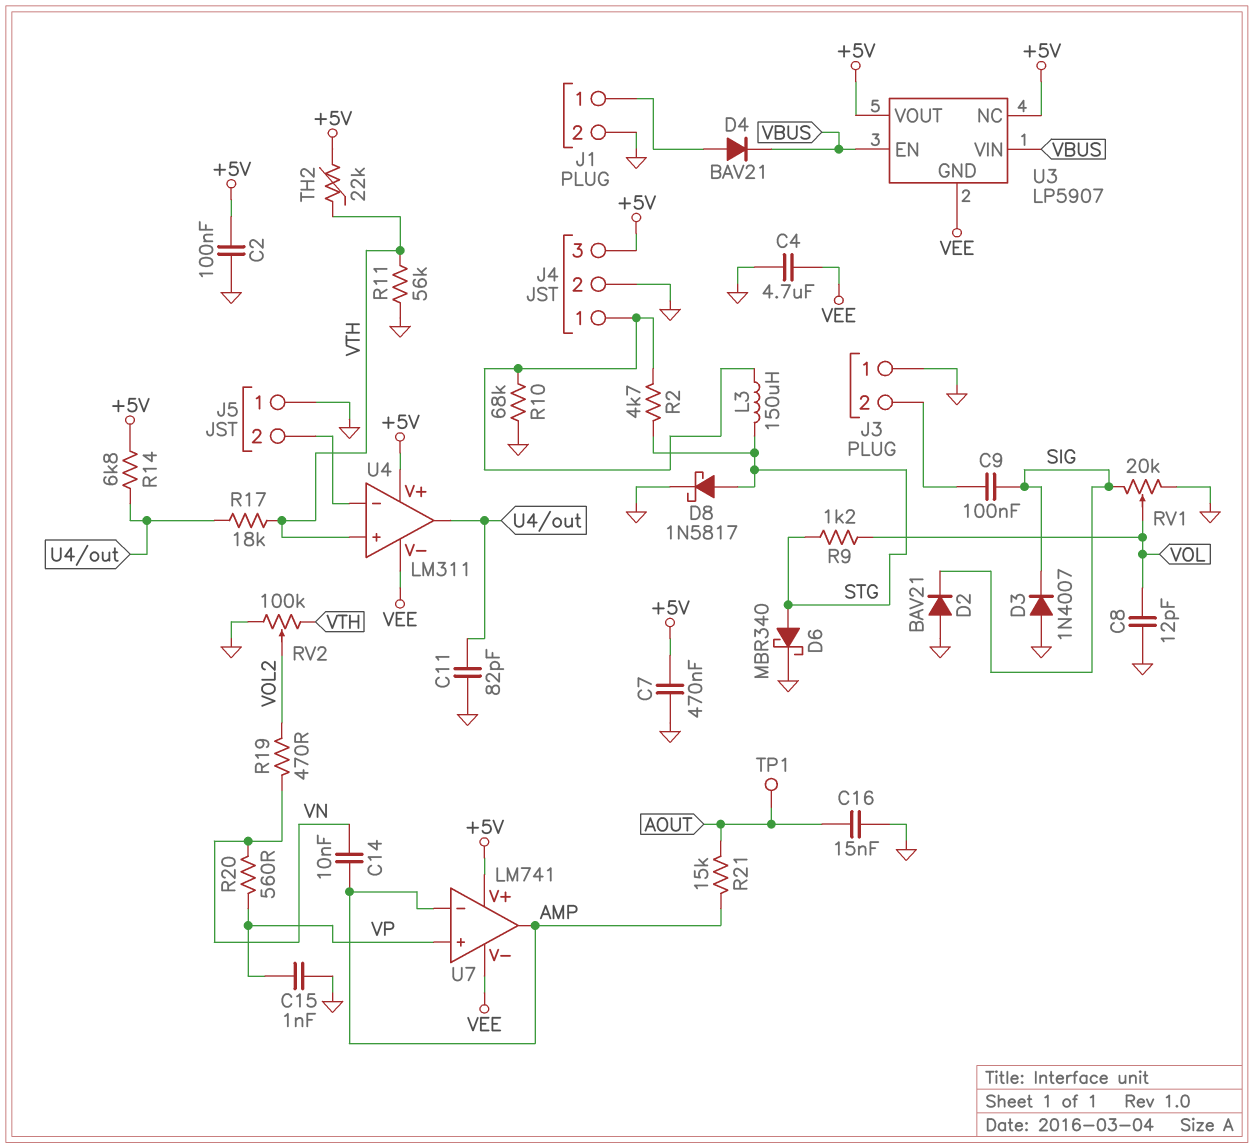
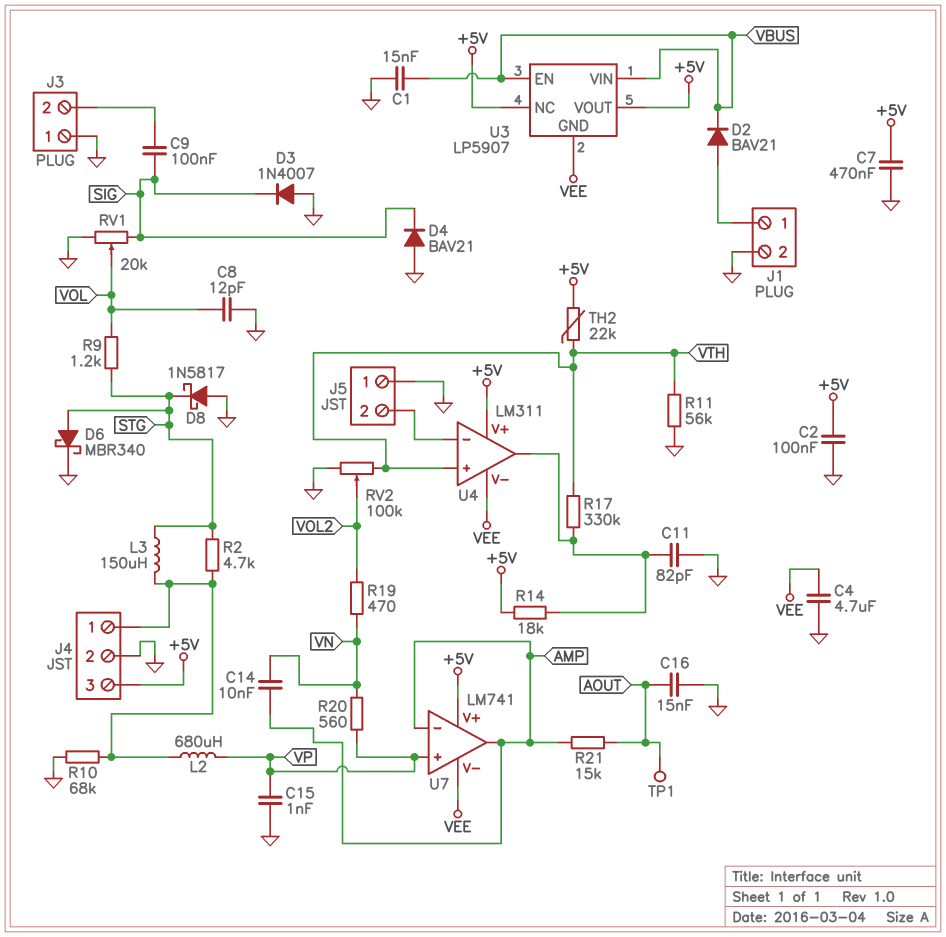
C1: none -> 15nF (GND, VBUS)
D2: diode BAV21 (A GND, K SIG) -> diode BAV21 (A J1/1, K VBUS)
D4: diode BAV21 (A J1/1, K VBUS) -> diode BAV21 (A GND, K SIG)
D8: schottky 1N5817 (A STG, K GND) -> schottky 1N5817 (A GND, K STG)
L2: none -> 680uH (J4/1, VP)
R14: 6.8k (+5V, U4/out) -> 18k (+5V, U4/out)
R17: 18k (U4/out, VTH) -> 330k (U4/out, VTH)

